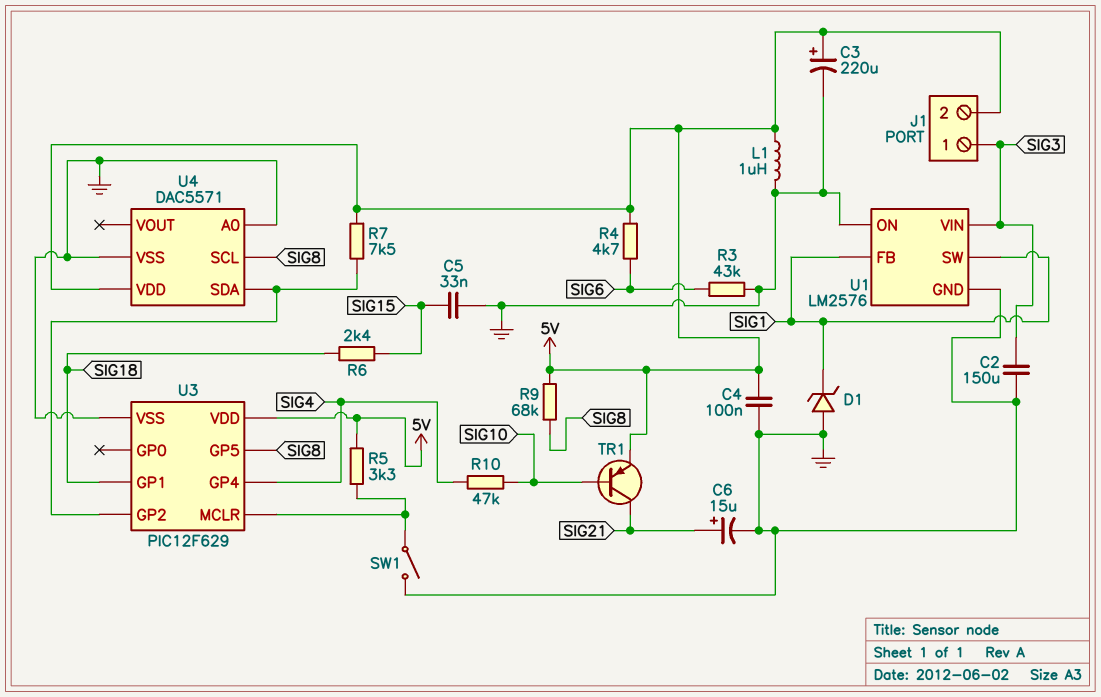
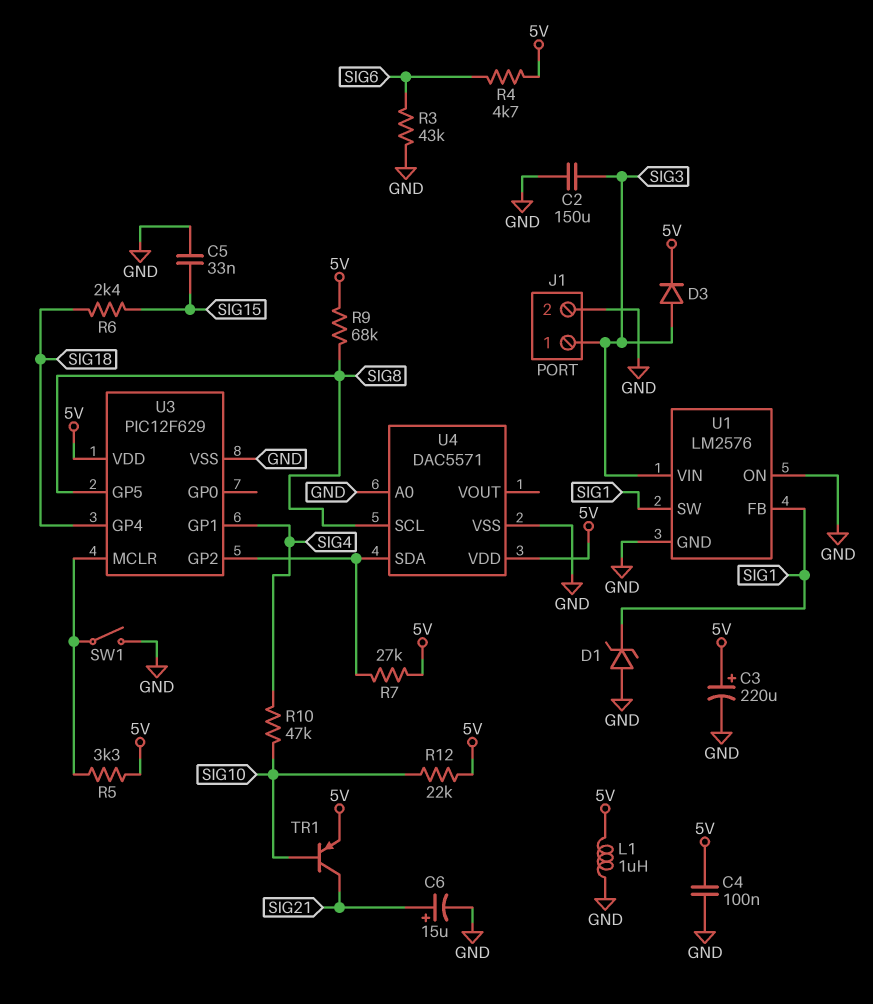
D3: none -> diode (A SIG3, K 5V)
J1 pin 2: 5V -> GND
R7: 7.5k (5V, U3/GP2) -> 27k (5V, U3/GP2)
R12: none -> 22k (5V, SIG10)
U3 pin GP1: SIG18 -> SIG4
U3 pin GP4: SIG4 -> SIG18

